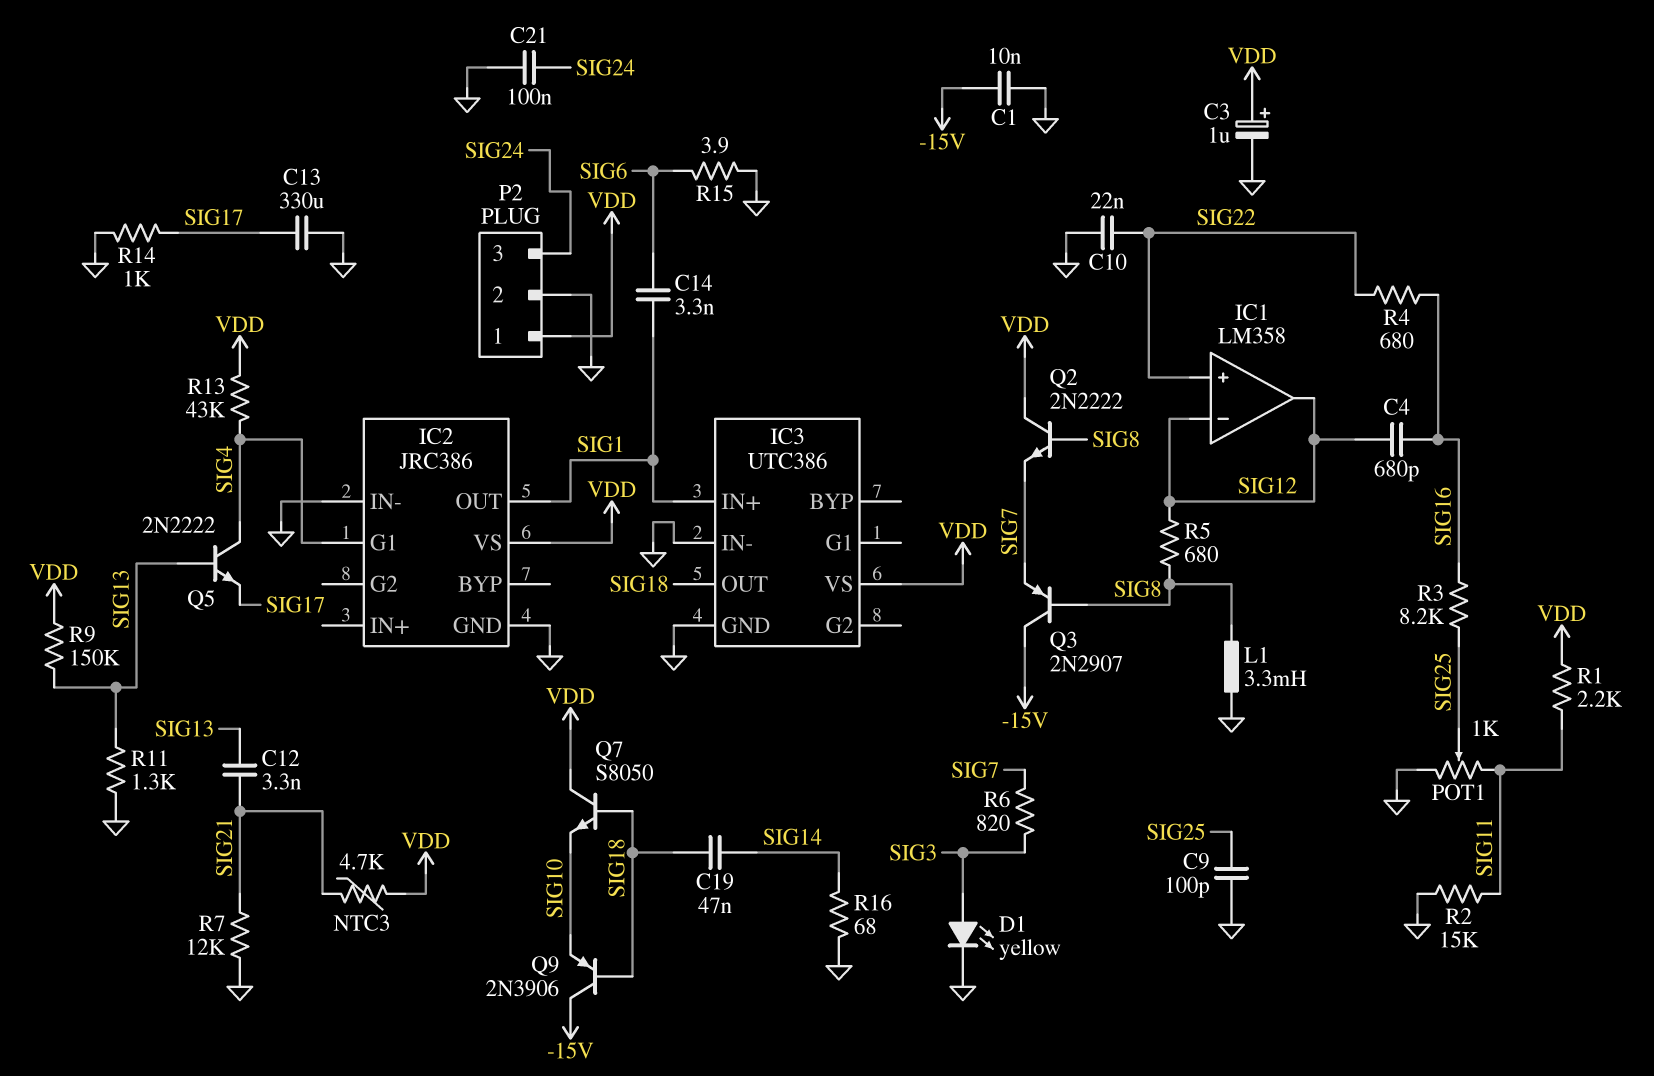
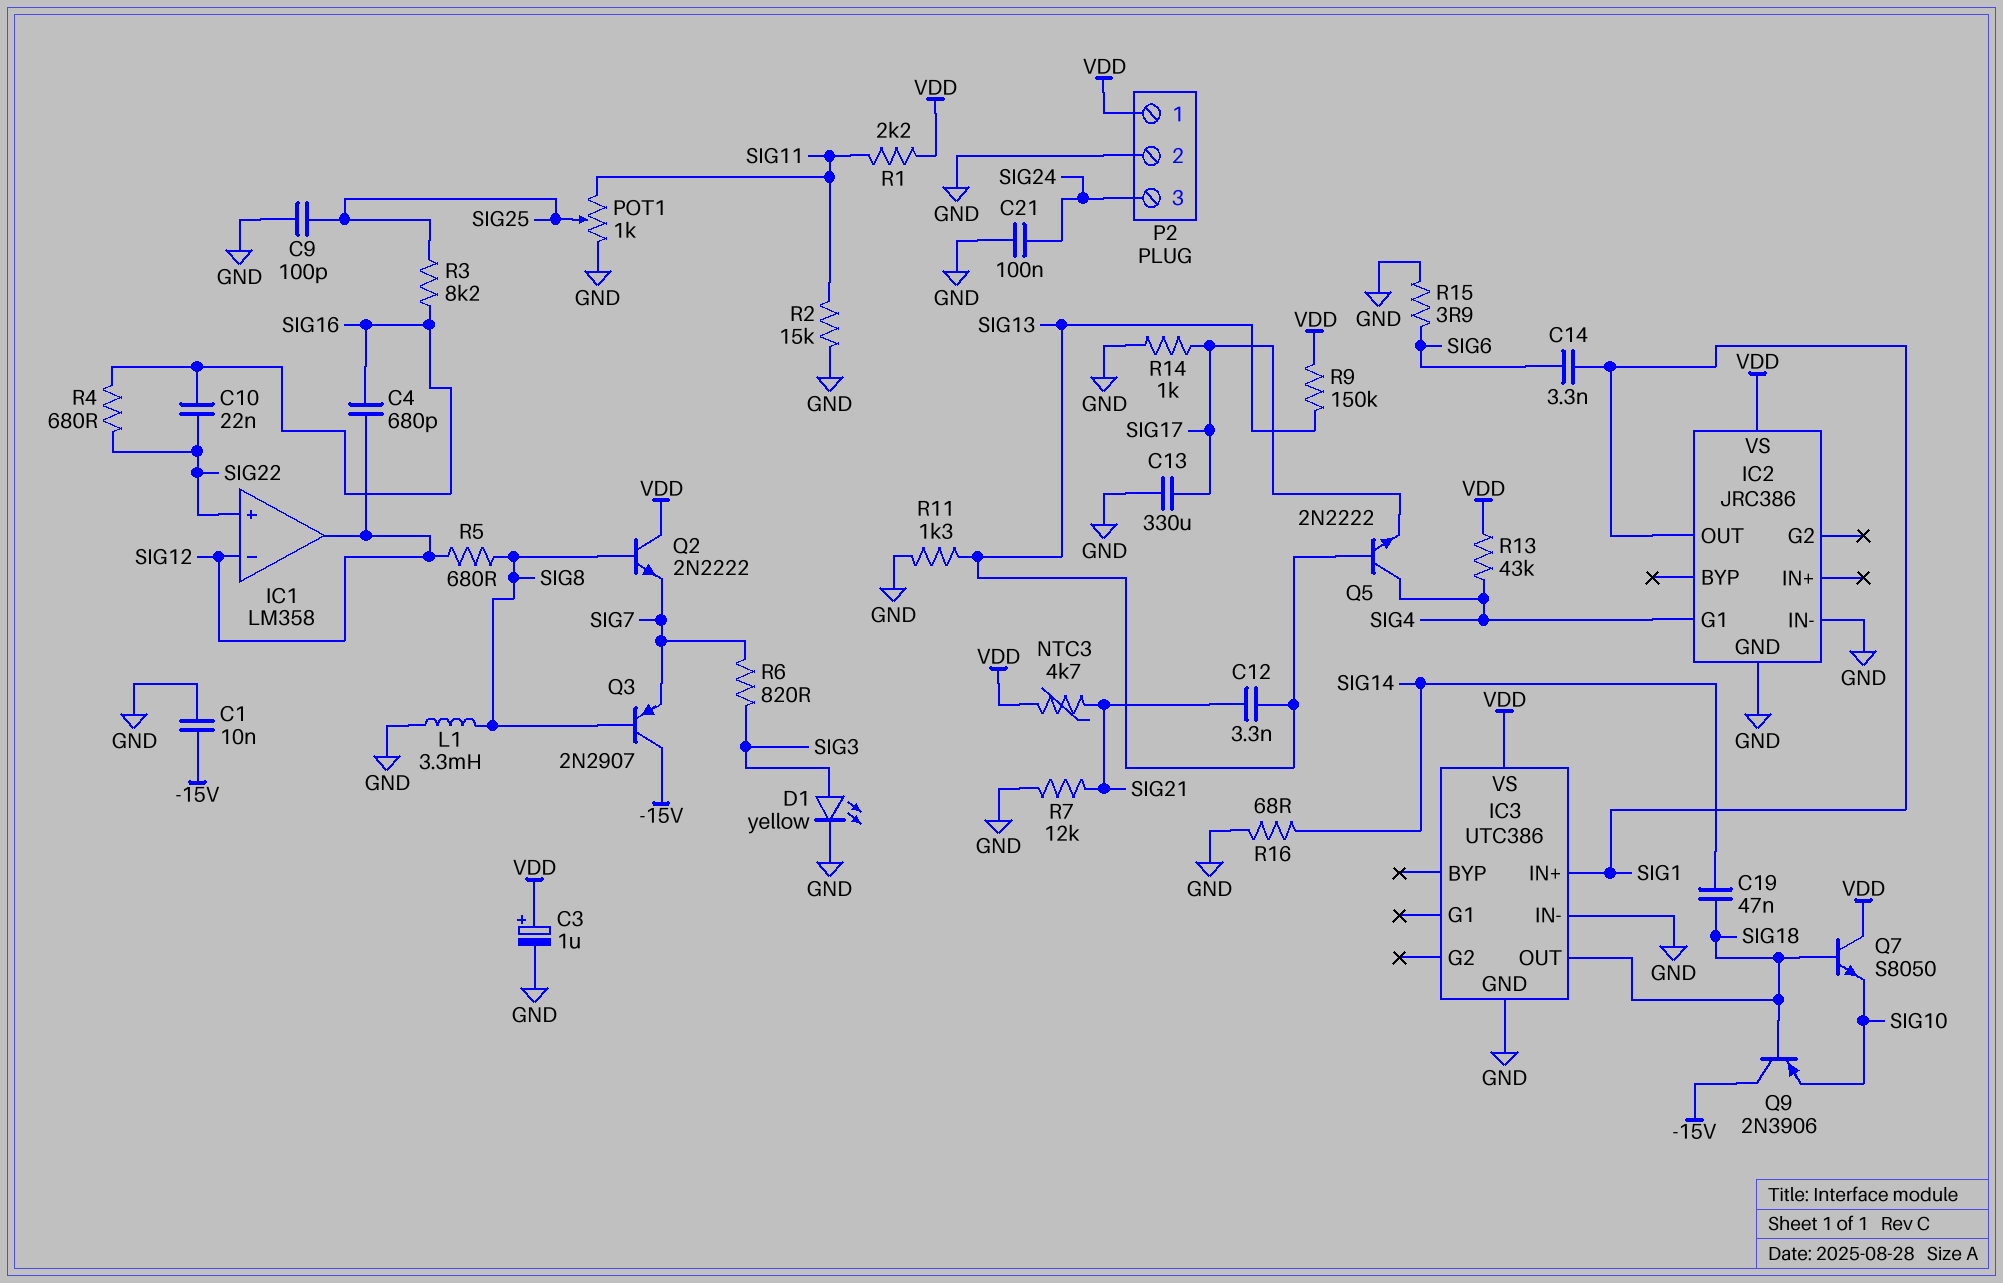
C10: 22nF (GND, SIG22) -> 22nF (SIG16, SIG22)

